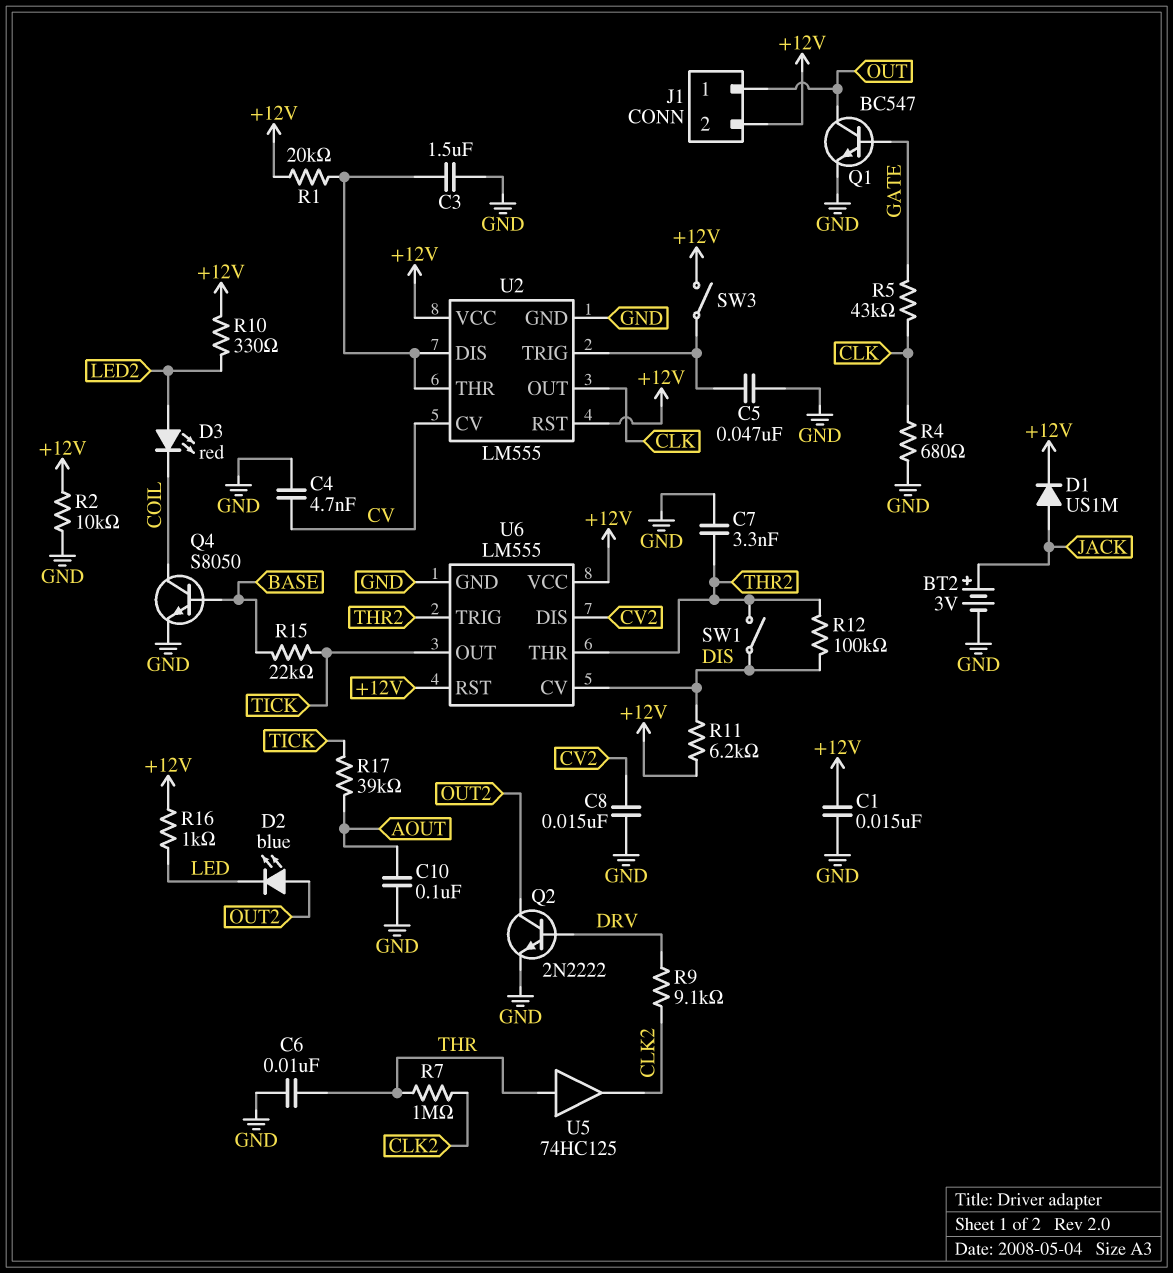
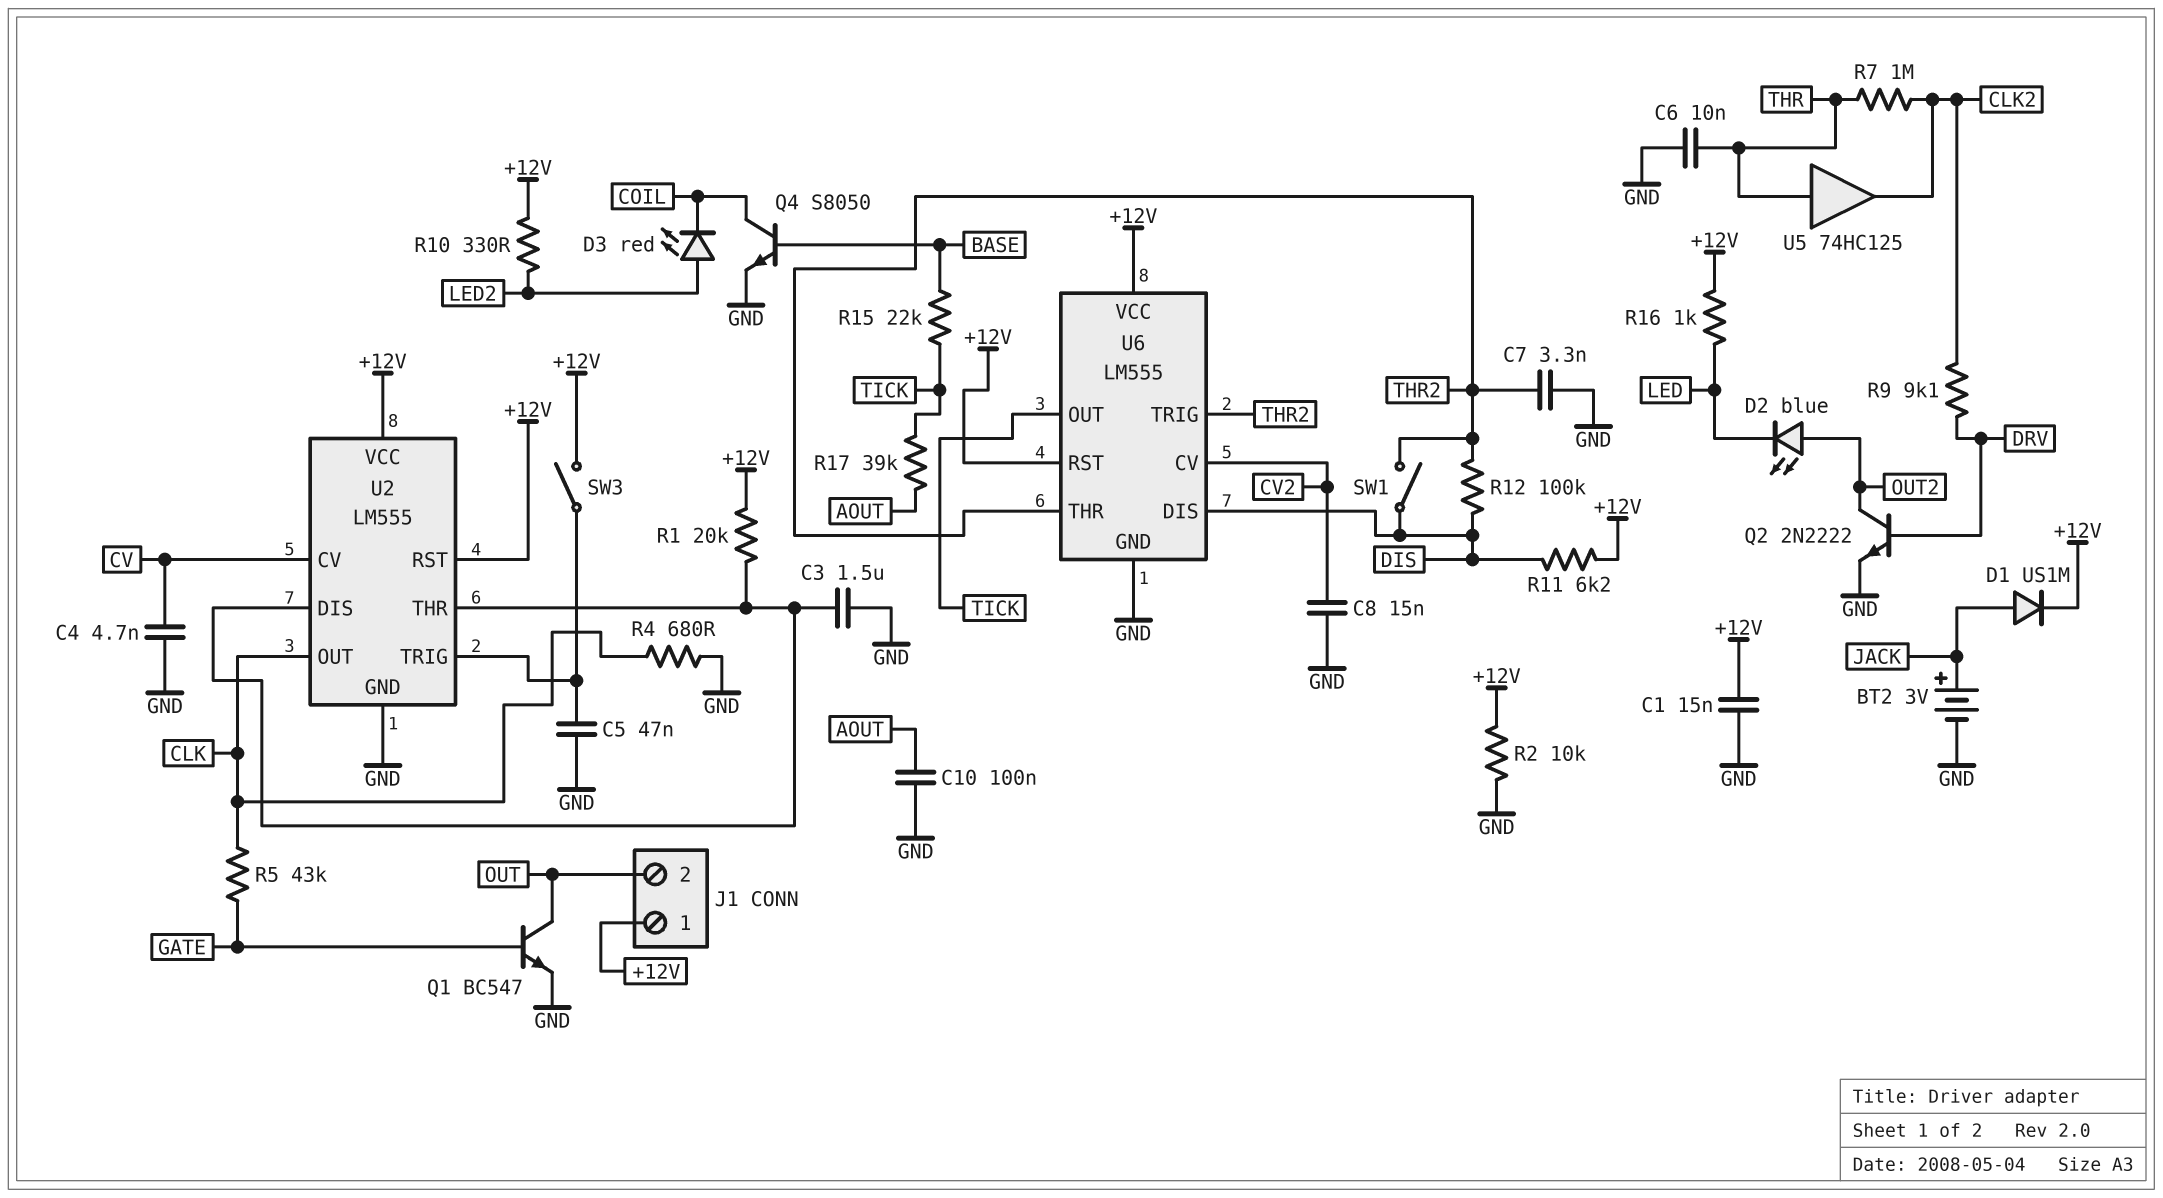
J1 pin 1: OUT -> +12V
J1 pin 2: +12V -> OUT
U6 pin CV: DIS -> CV2
U6 pin DIS: CV2 -> DIS

